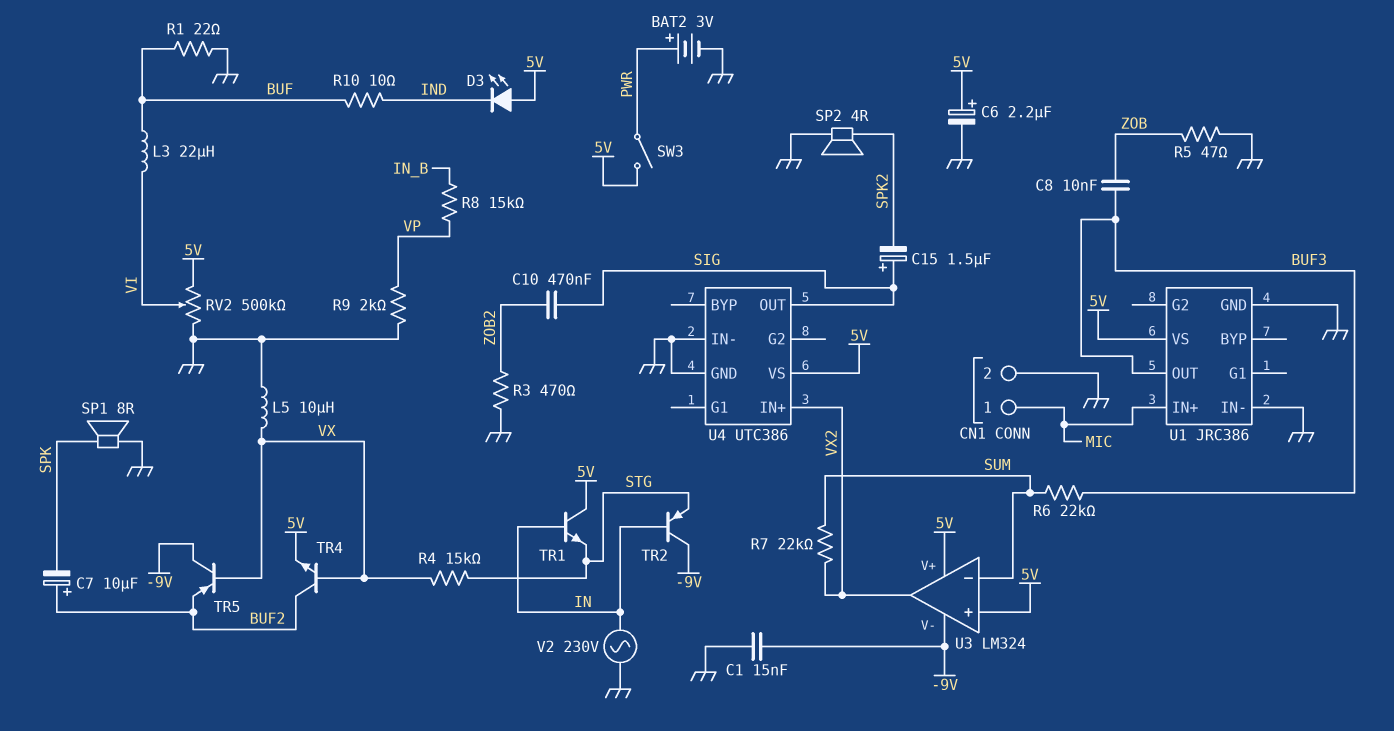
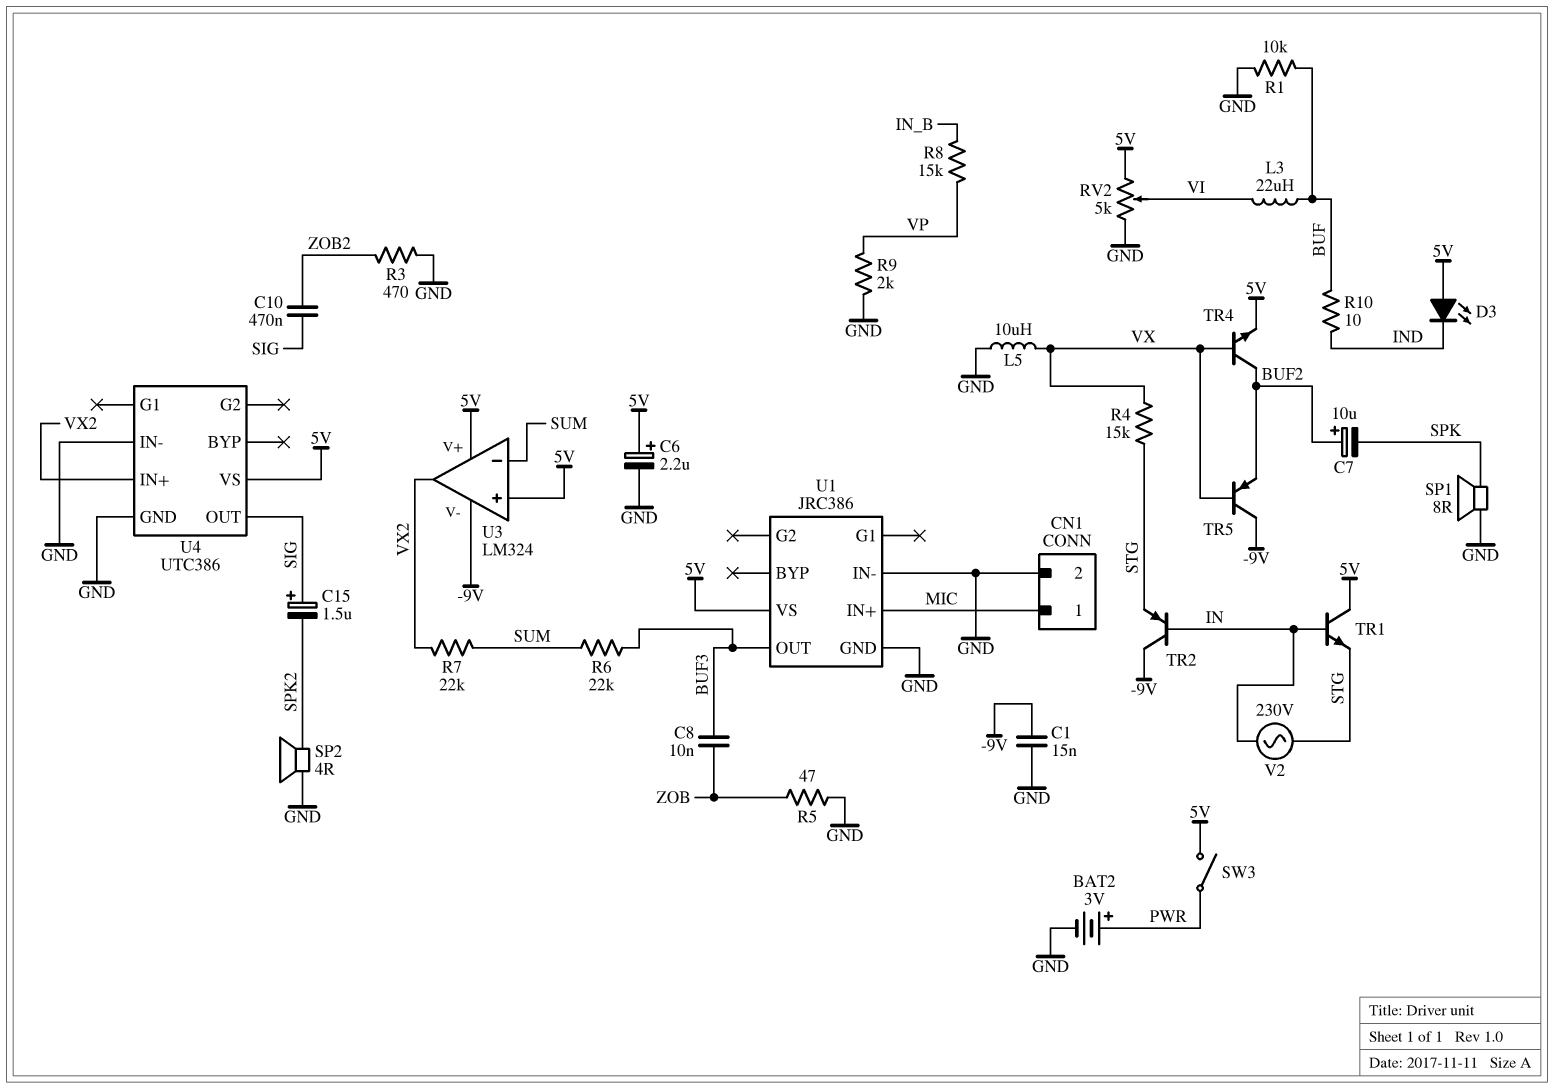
R1: 22 (BUF, GND) -> 10k (BUF, GND)
RV2: 500k (5V, GND, wiper VI) -> 5k (5V, GND, wiper VI)
V2: AC 230V (GND, IN) -> AC 230V (IN, STG)

